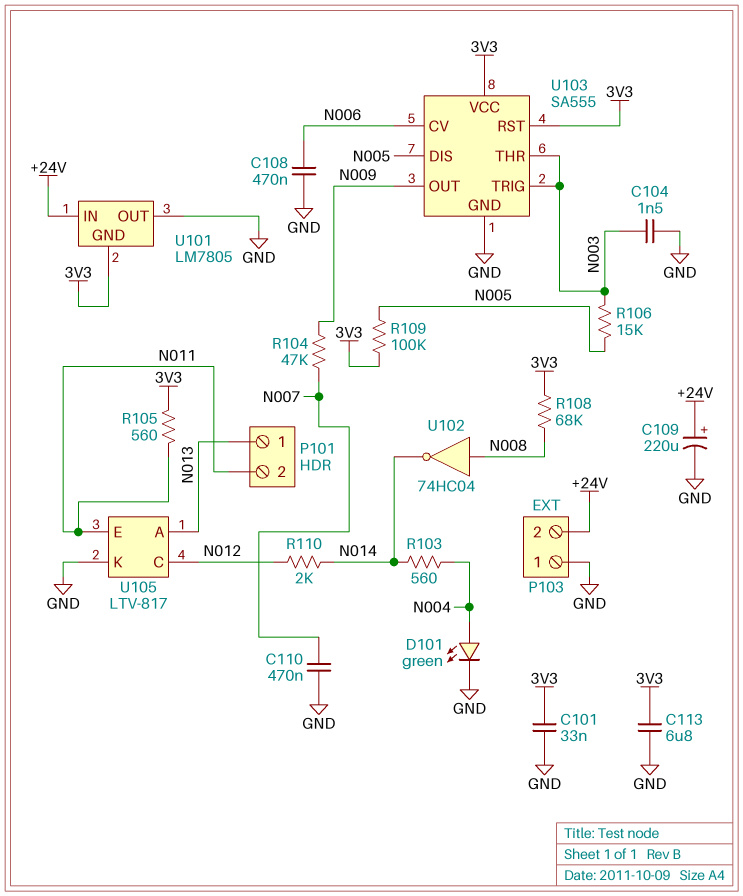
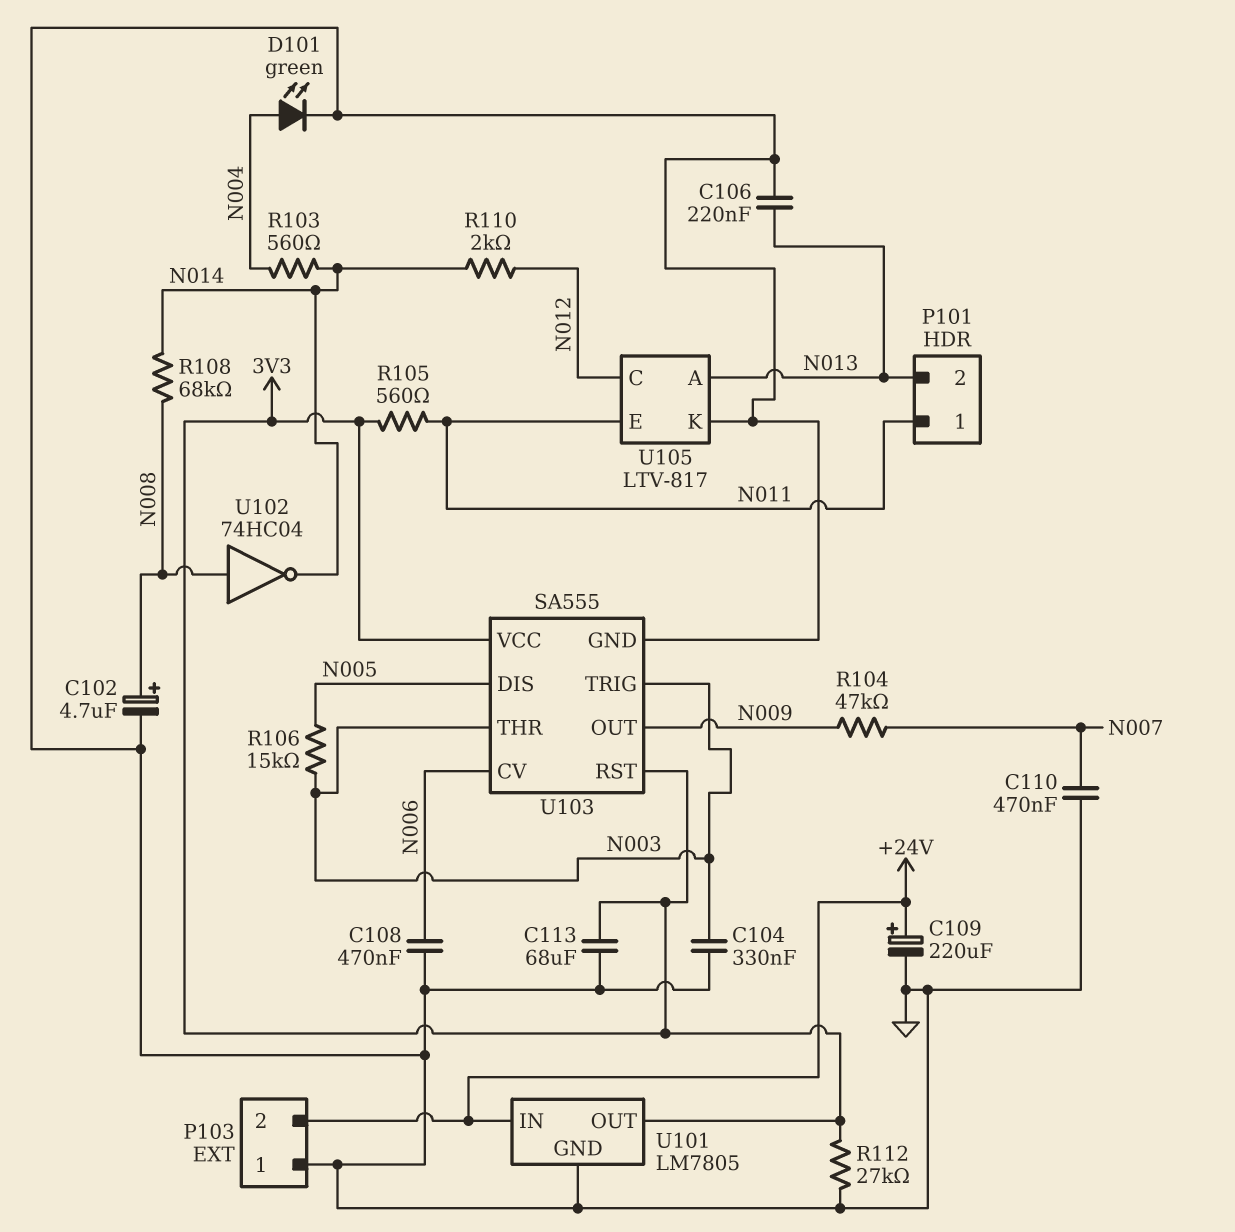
C101: 33nF (3V3, GND) -> none
C102: none -> 4.7uF (plus N008, minus GND)
C104: 1.5nF (GND, N003) -> 330nF (GND, N003)
C106: none -> 220nF (GND, N013)
C113: 6.8uF (3V3, GND) -> 68uF (3V3, GND)
P101 pin 1: N013 -> N011
P101 pin 2: N011 -> N013
R108: 68k (3V3, N008) -> 68k (N008, N014)
R109: 100k (3V3, N005) -> none
R112: none -> 27k (3V3, GND)
U101 pin GND: 3V3 -> GND
U101 pin OUT: GND -> 3V3

